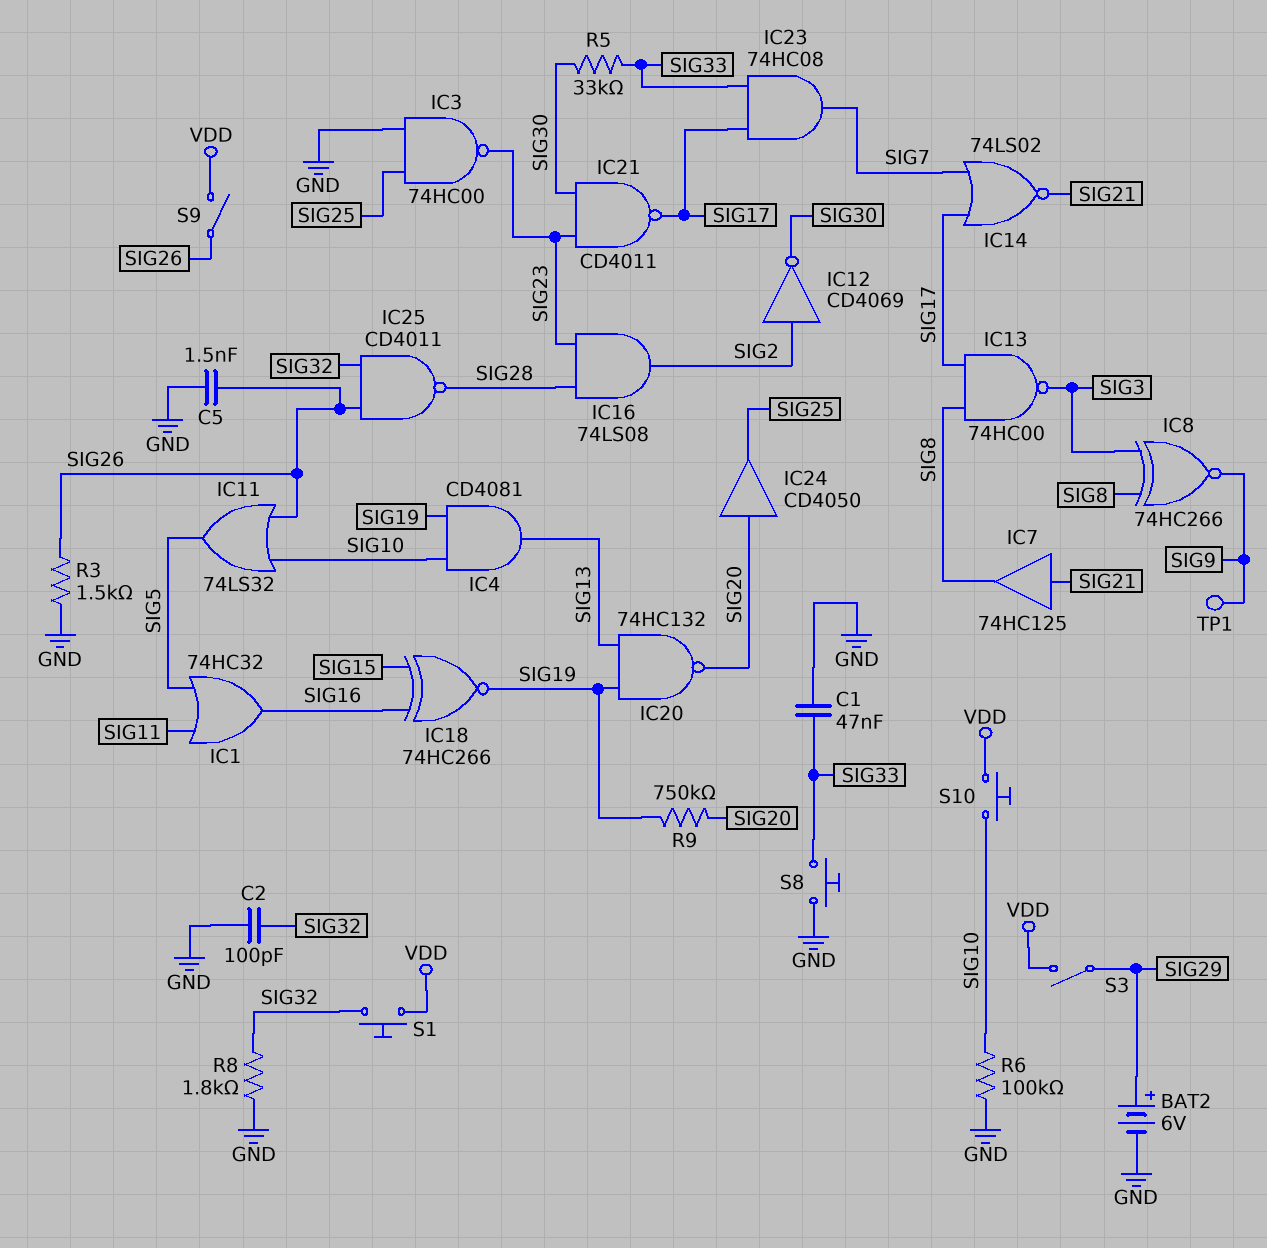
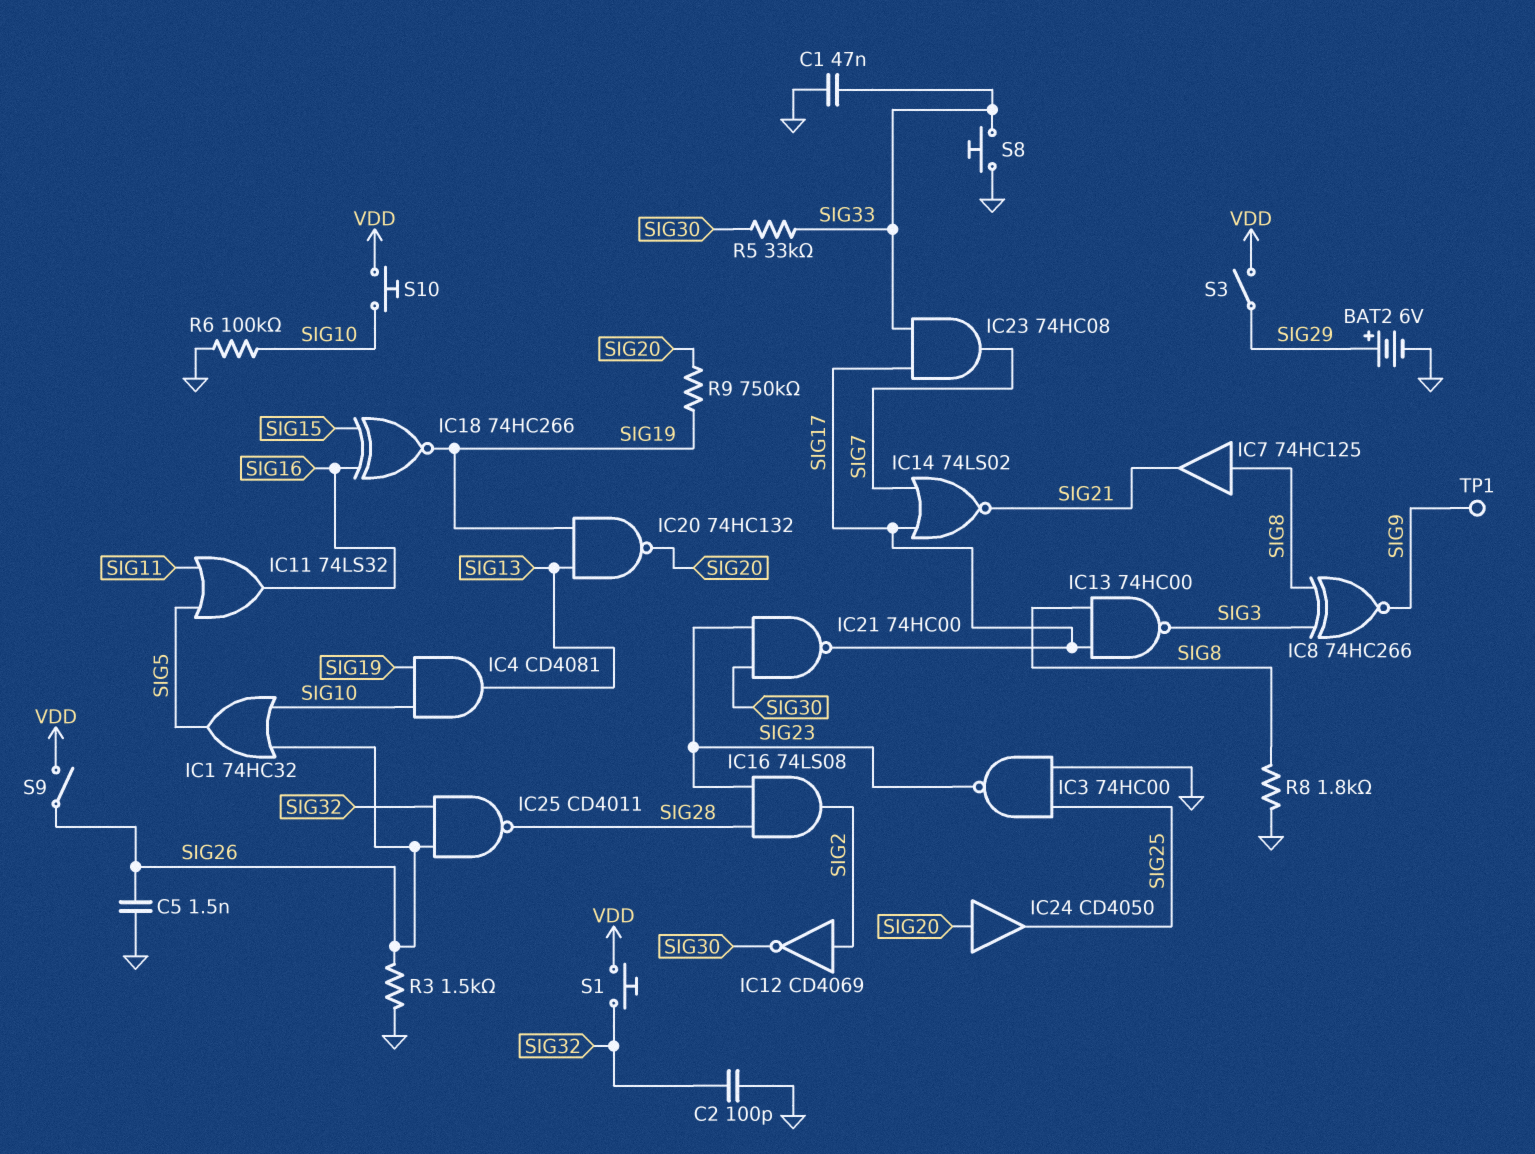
IC1: OR 74HC32 (in SIG5, in SIG11, out SIG16) -> OR 74HC32 (in SIG10, in SIG26, out SIG5)
IC7: buffer 74HC125 (in SIG21, out SIG8) -> buffer 74HC125 (in SIG8, out SIG21)
IC11: OR 74LS32 (in SIG10, in SIG26, out SIG5) -> OR 74LS32 (in SIG5, in SIG11, out SIG16)
IC21: NAND CD4011 (in SIG23, in SIG30, out SIG17) -> NAND 74HC00 (in SIG23, in SIG30, out SIG17)
R8: 1.8k (GND, SIG32) -> 1.8k (GND, SIG8)

